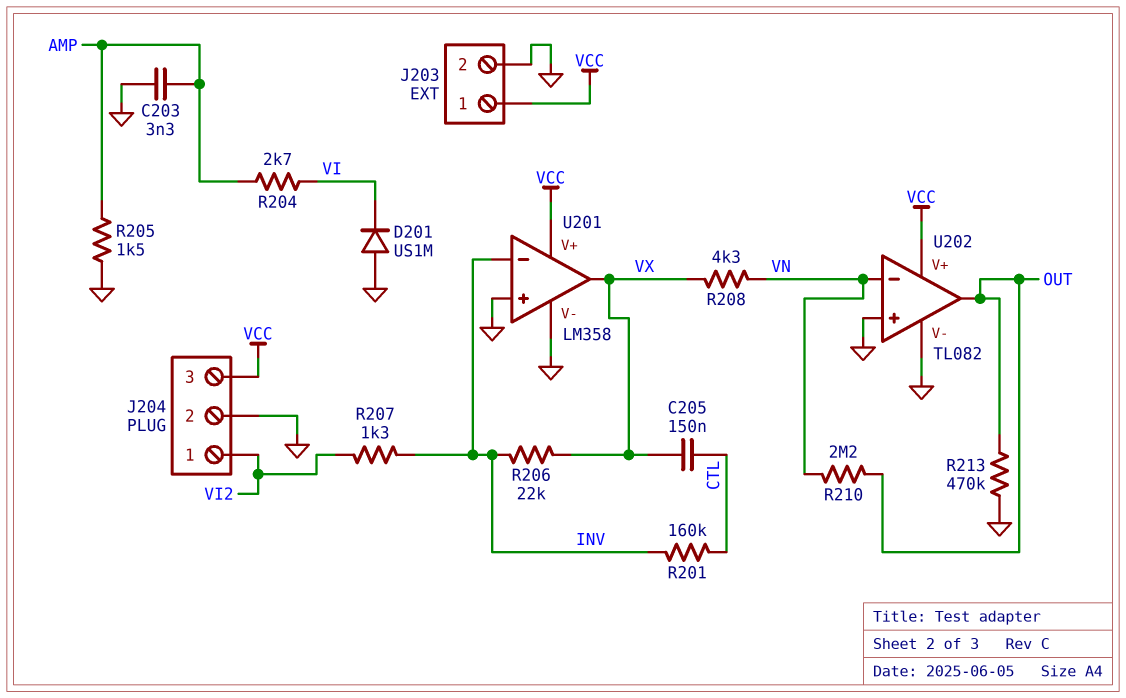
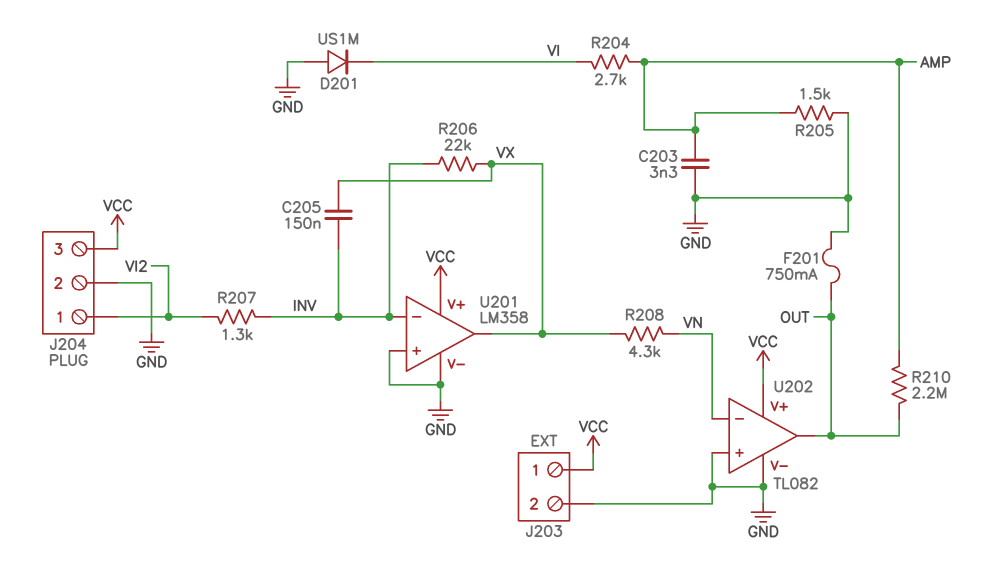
C205: 150nF (CTL, VX) -> 150nF (INV, VX)
F201: none -> 750mA (GND, OUT)
R201: 160k (CTL, INV) -> none
R210: 2.2M (OUT, VN) -> 2.2M (AMP, OUT)
R213: 470k (GND, OUT) -> none

